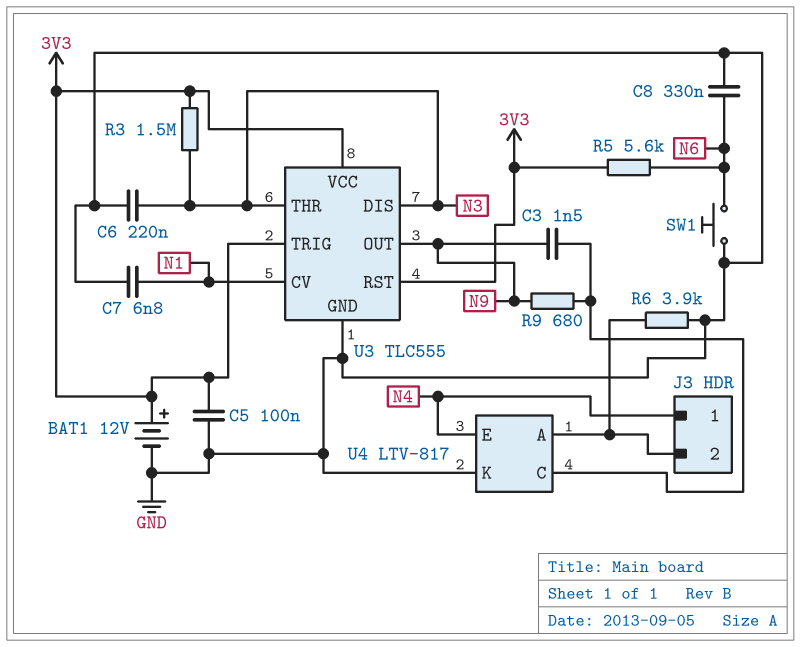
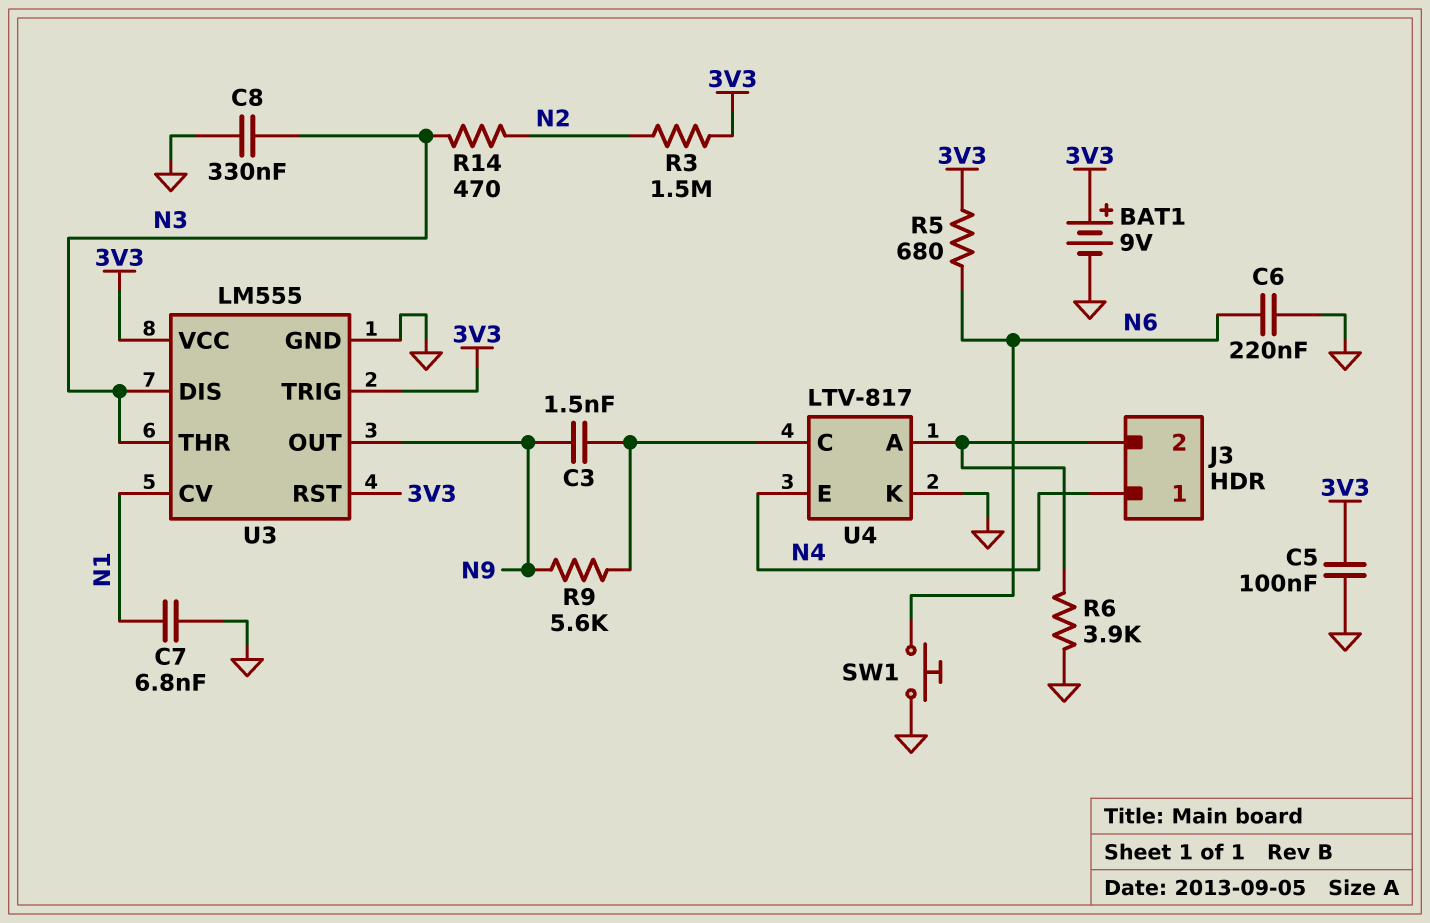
BAT1: 12V (plus 3V3, minus GND) -> 9V (plus 3V3, minus GND)
C6: 220nF (GND, N3) -> 220nF (GND, N6)
C8: 330nF (GND, N6) -> 330nF (GND, N3)
R3: 1.5M (3V3, N3) -> 1.5M (3V3, N2)
R5: 5.6k (3V3, N6) -> 680 (3V3, N6)
R9: 680 (N9, U4/C) -> 5.6k (N9, U4/C)
R14: none -> 470 (N2, N3)
U3: TLC555 -> LM555

